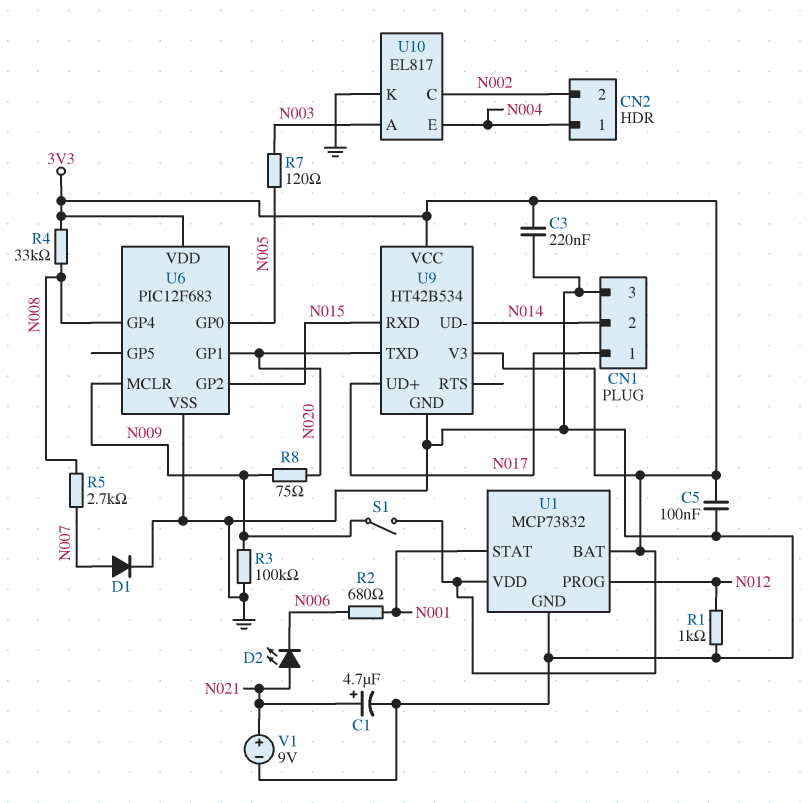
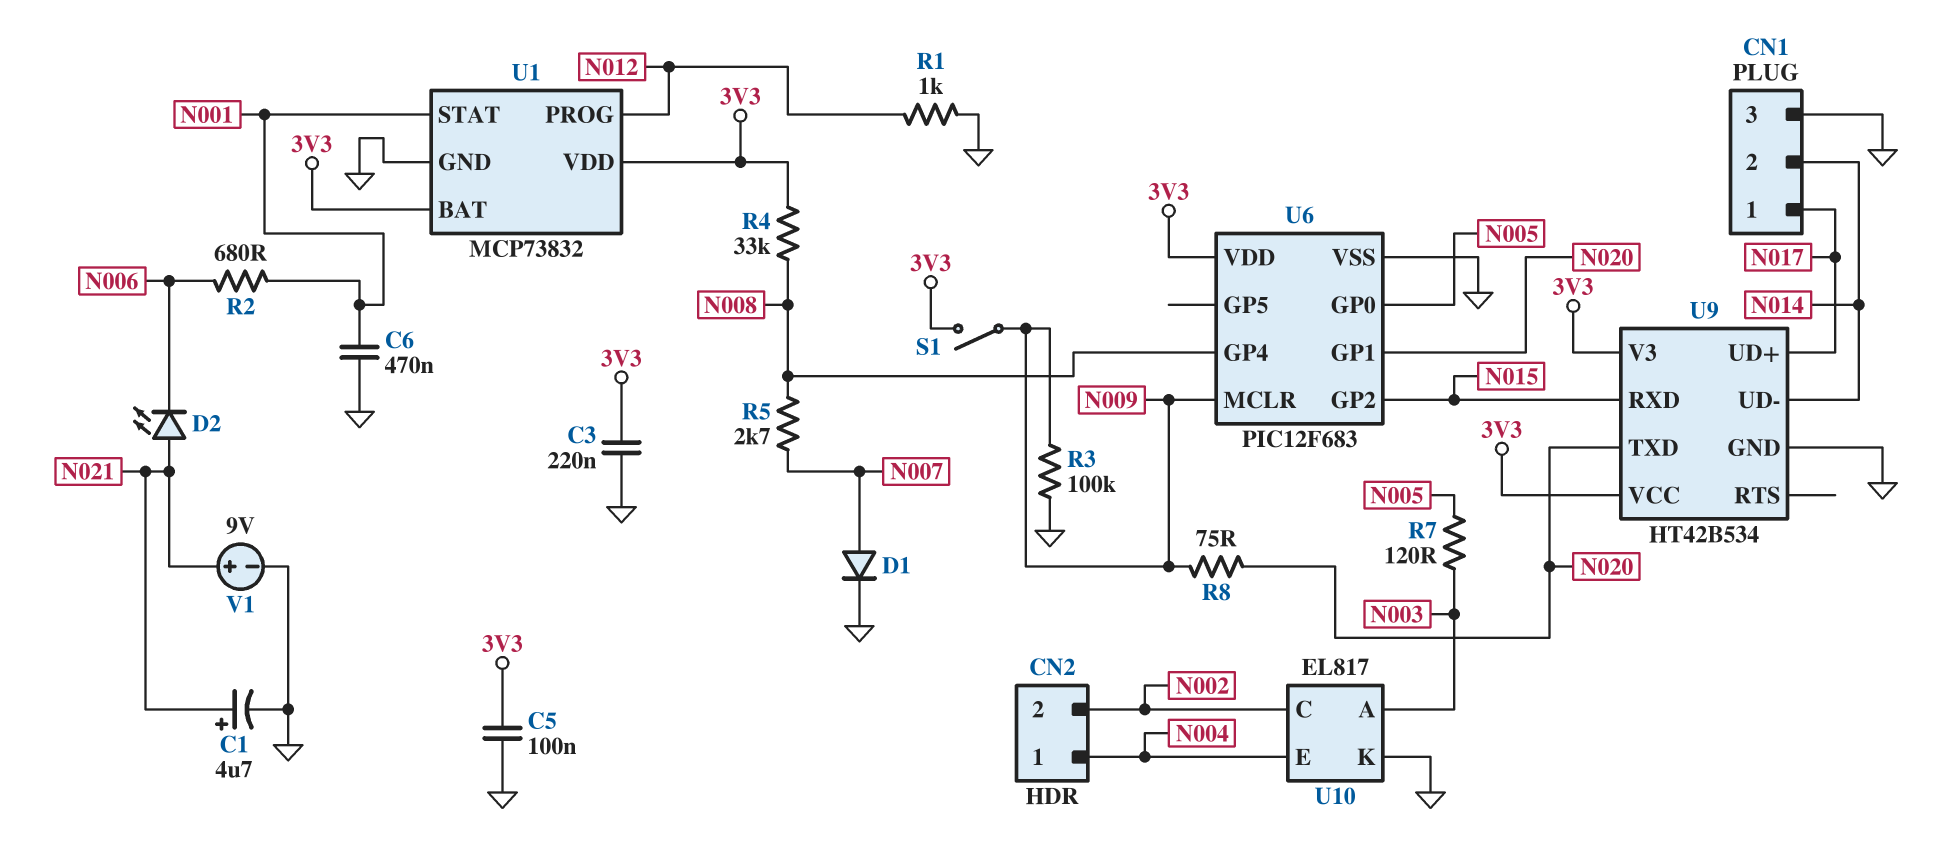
C6: none -> 470nF (GND, N001)

